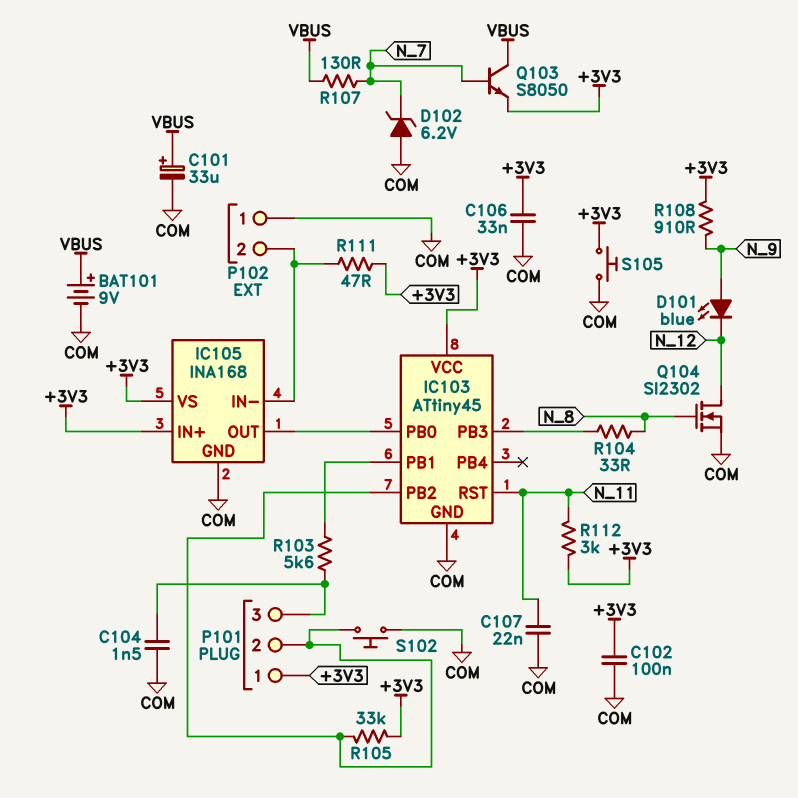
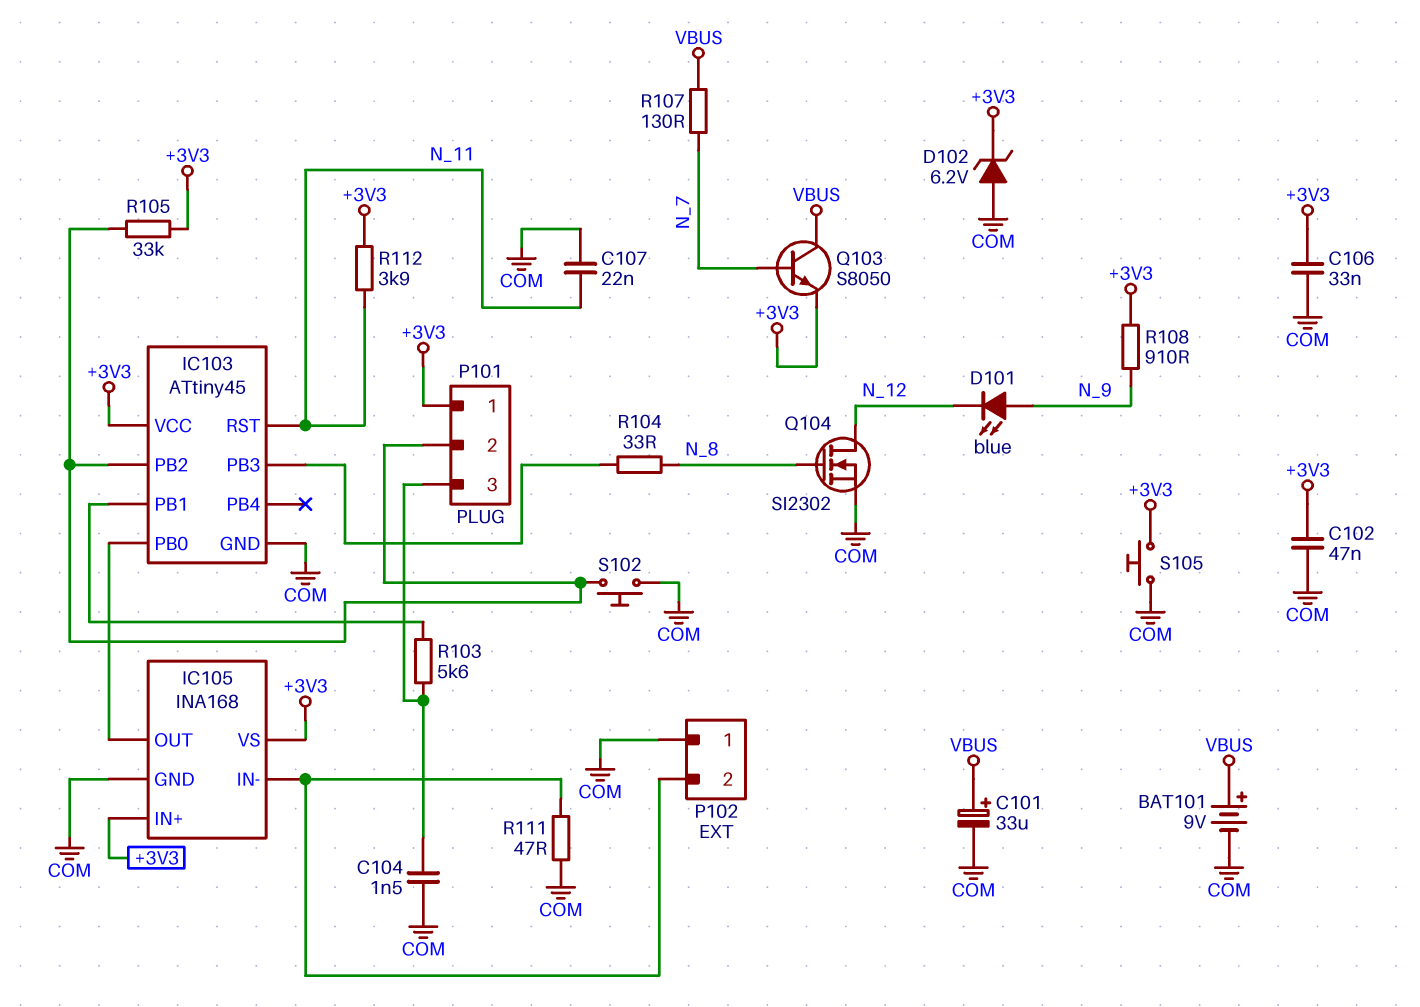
C102: 100nF (+3V3, COM) -> 47nF (+3V3, COM)
D102: zener 6.2V (A COM, K N_7) -> zener 6.2V (A COM, K +3V3)
R111: 47 (+3V3, IC105/IN-) -> 47 (COM, IC105/IN-)
R112: 3k (+3V3, N_11) -> 3.9k (+3V3, N_11)

